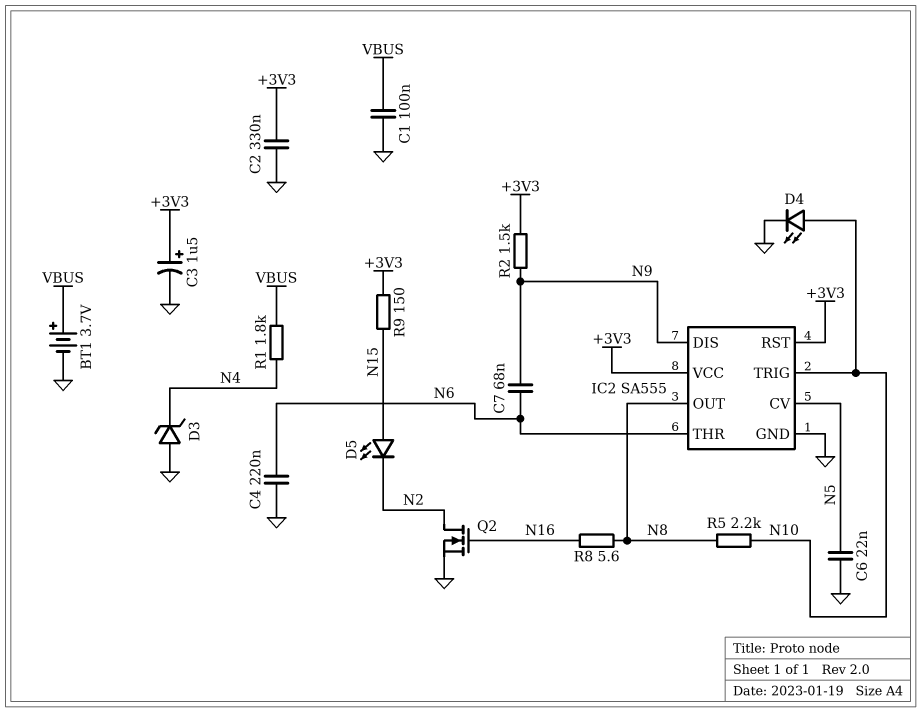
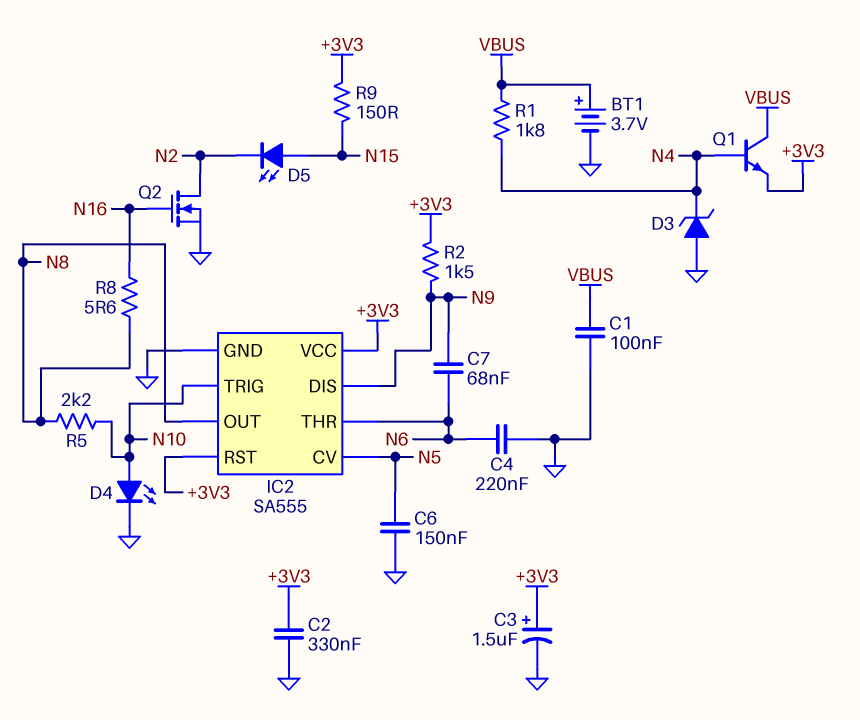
C6: 22nF (GND, N5) -> 150nF (GND, N5)
Q1: none -> NPN (B N4, C VBUS, E +3V3)

